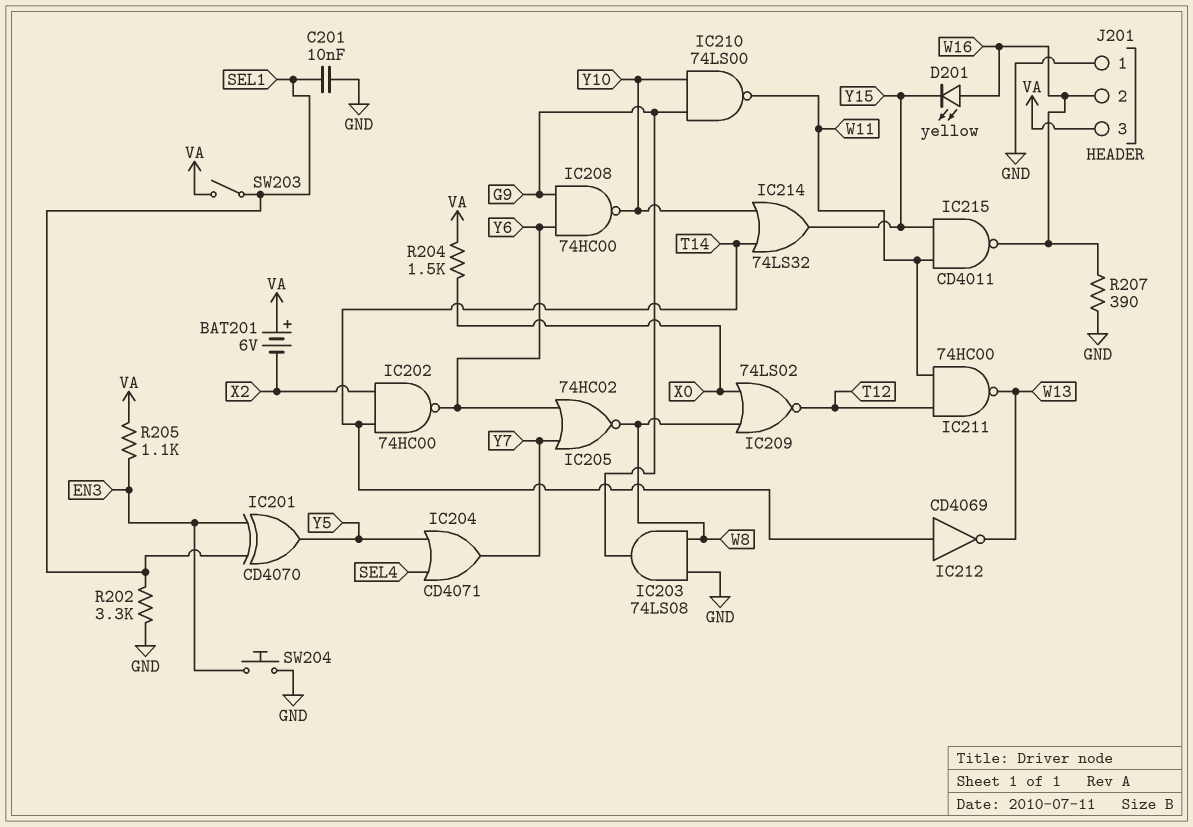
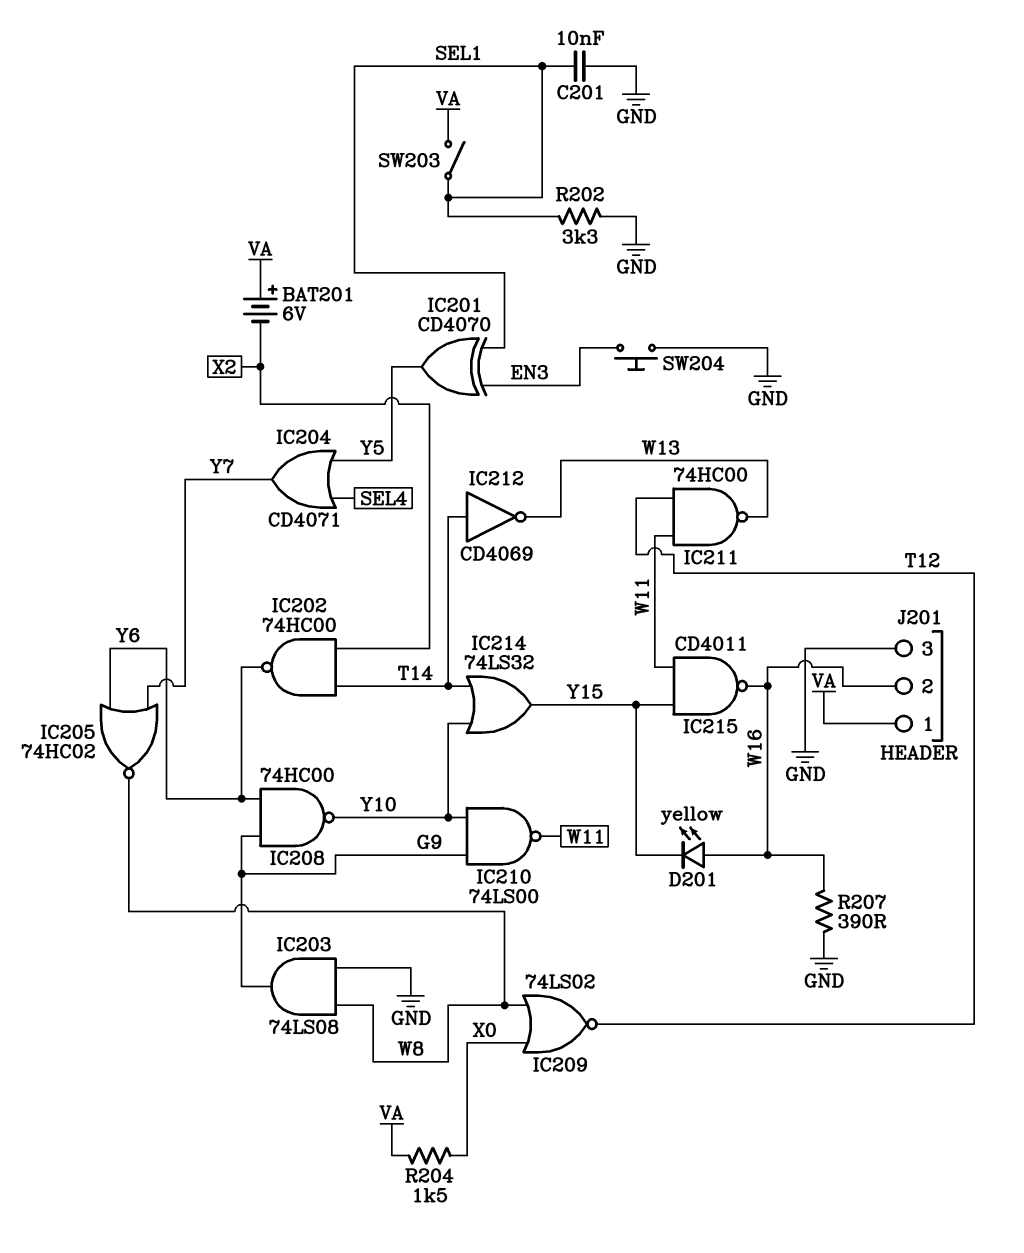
J201 pin 1: GND -> VA
J201 pin 3: VA -> GND
R205: 1.1k (EN3, VA) -> none

